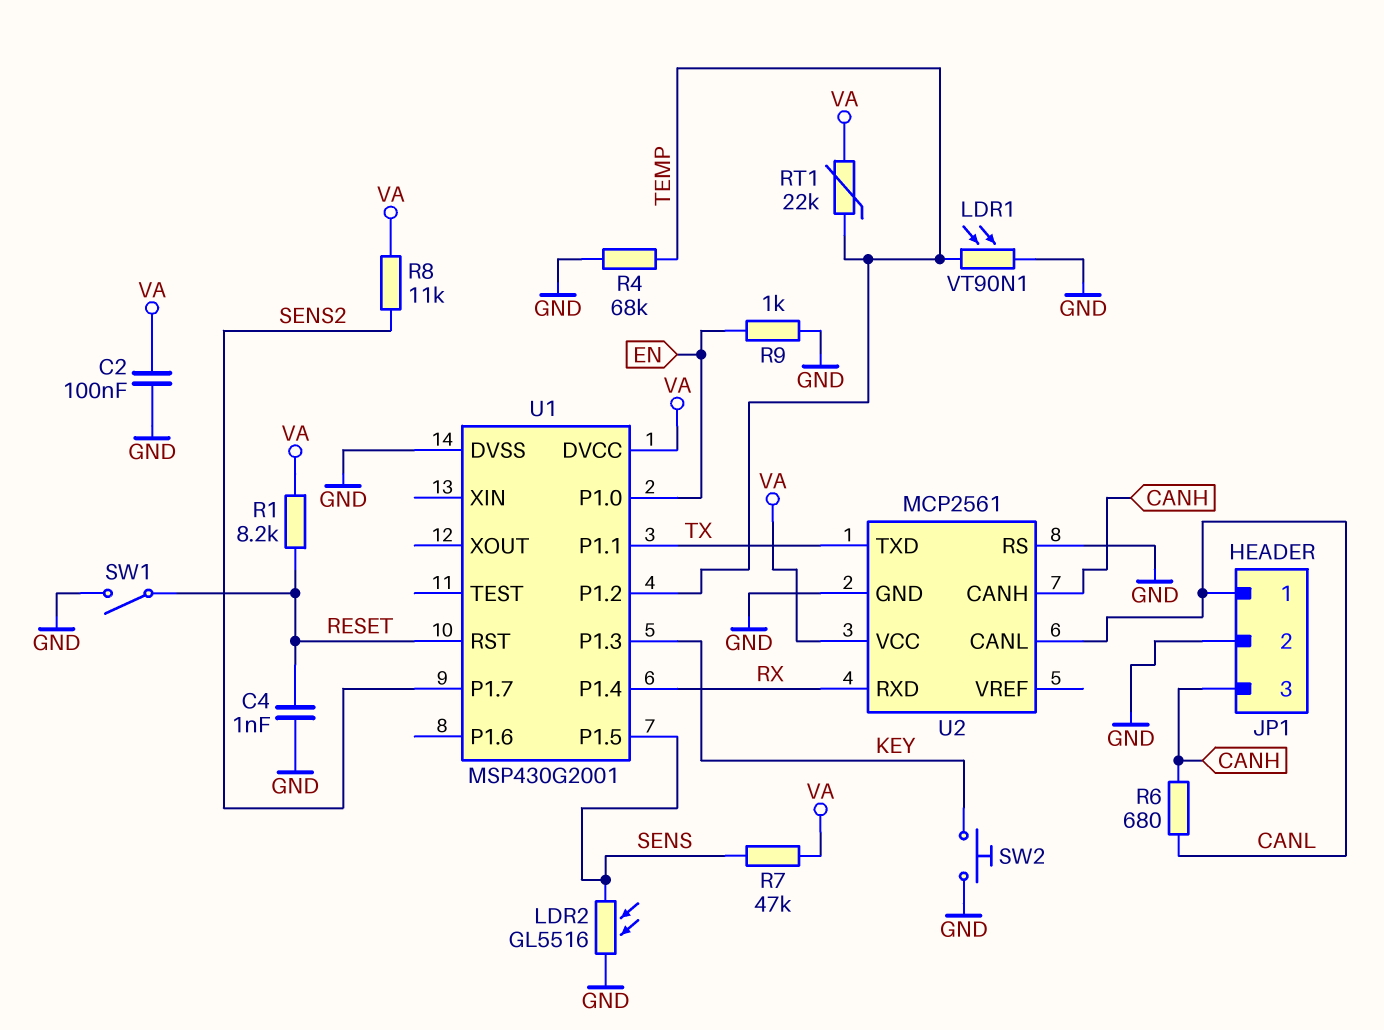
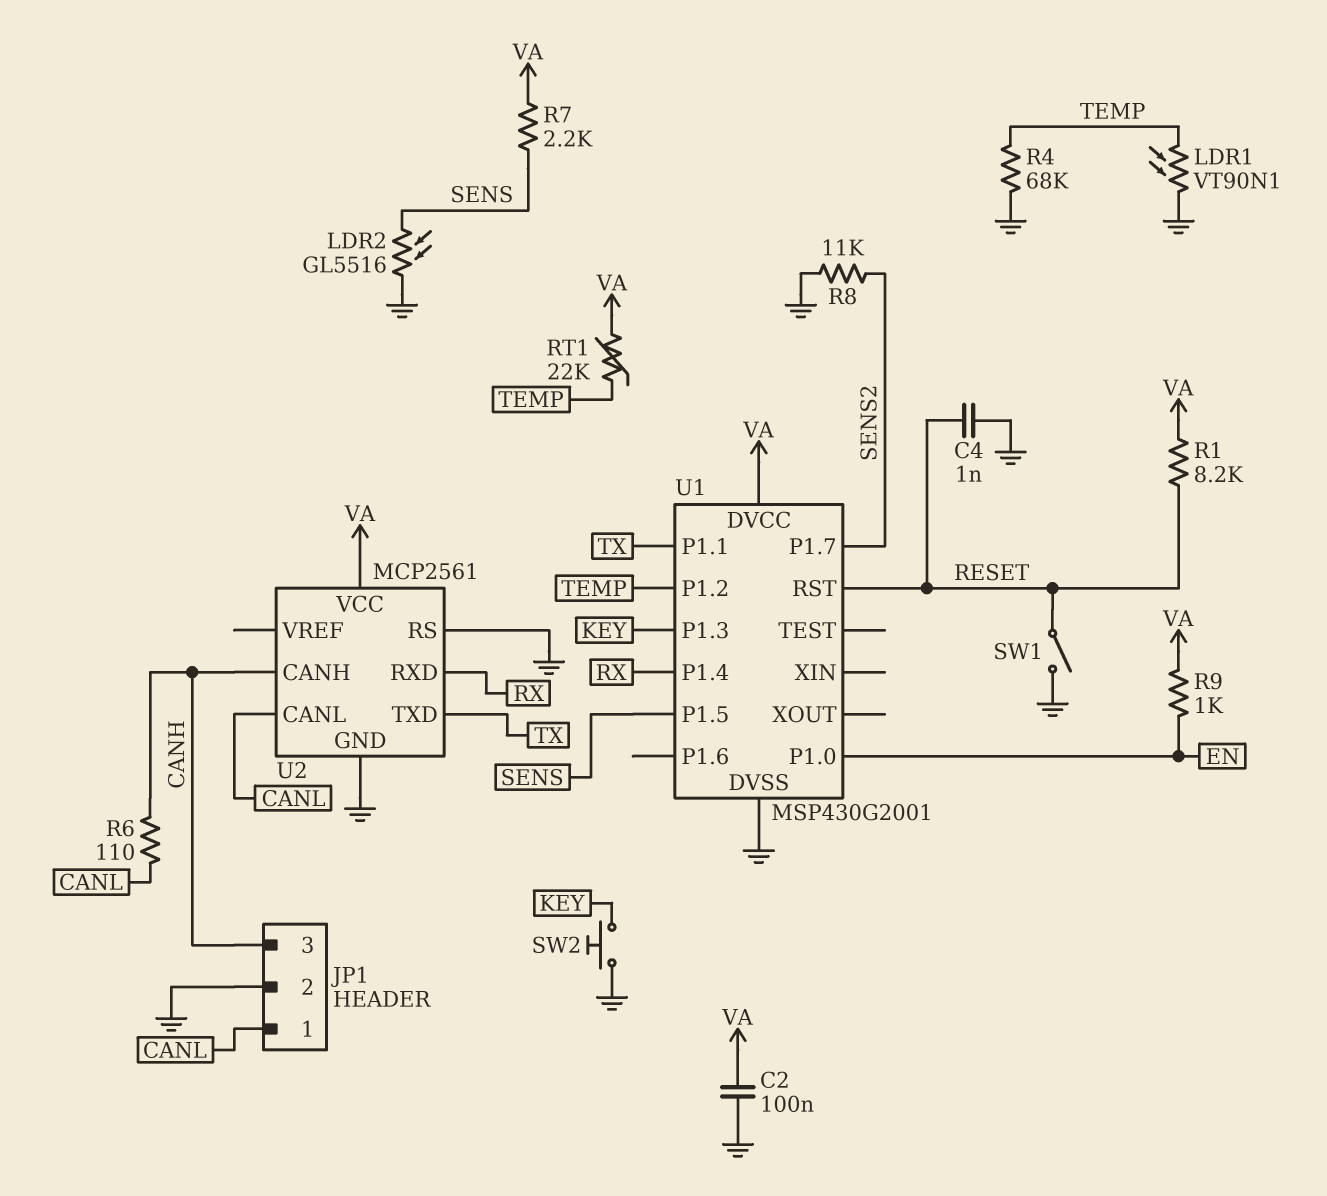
R6: 680 (CANH, CANL) -> 110 (CANH, CANL)
R7: 47k (SENS, VA) -> 2.2k (SENS, VA)
R8: 11k (SENS2, VA) -> 11k (GND, SENS2)
R9: 1k (EN, GND) -> 1k (EN, VA)

